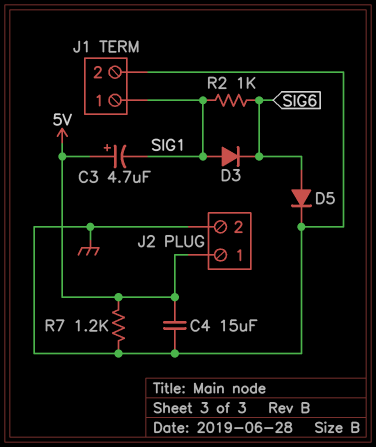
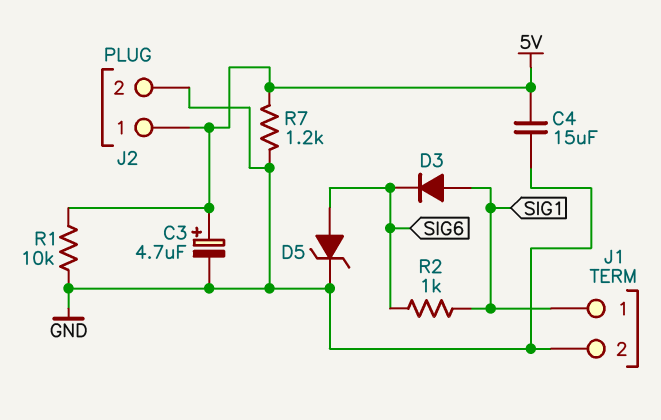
C3: 4.7uF (plus 5V, minus SIG1) -> 4.7uF (plus 5V, minus GND)
D5: diode (A SIG6, K GND) -> zener (A SIG6, K GND)
R1: none -> 10k (5V, GND)

